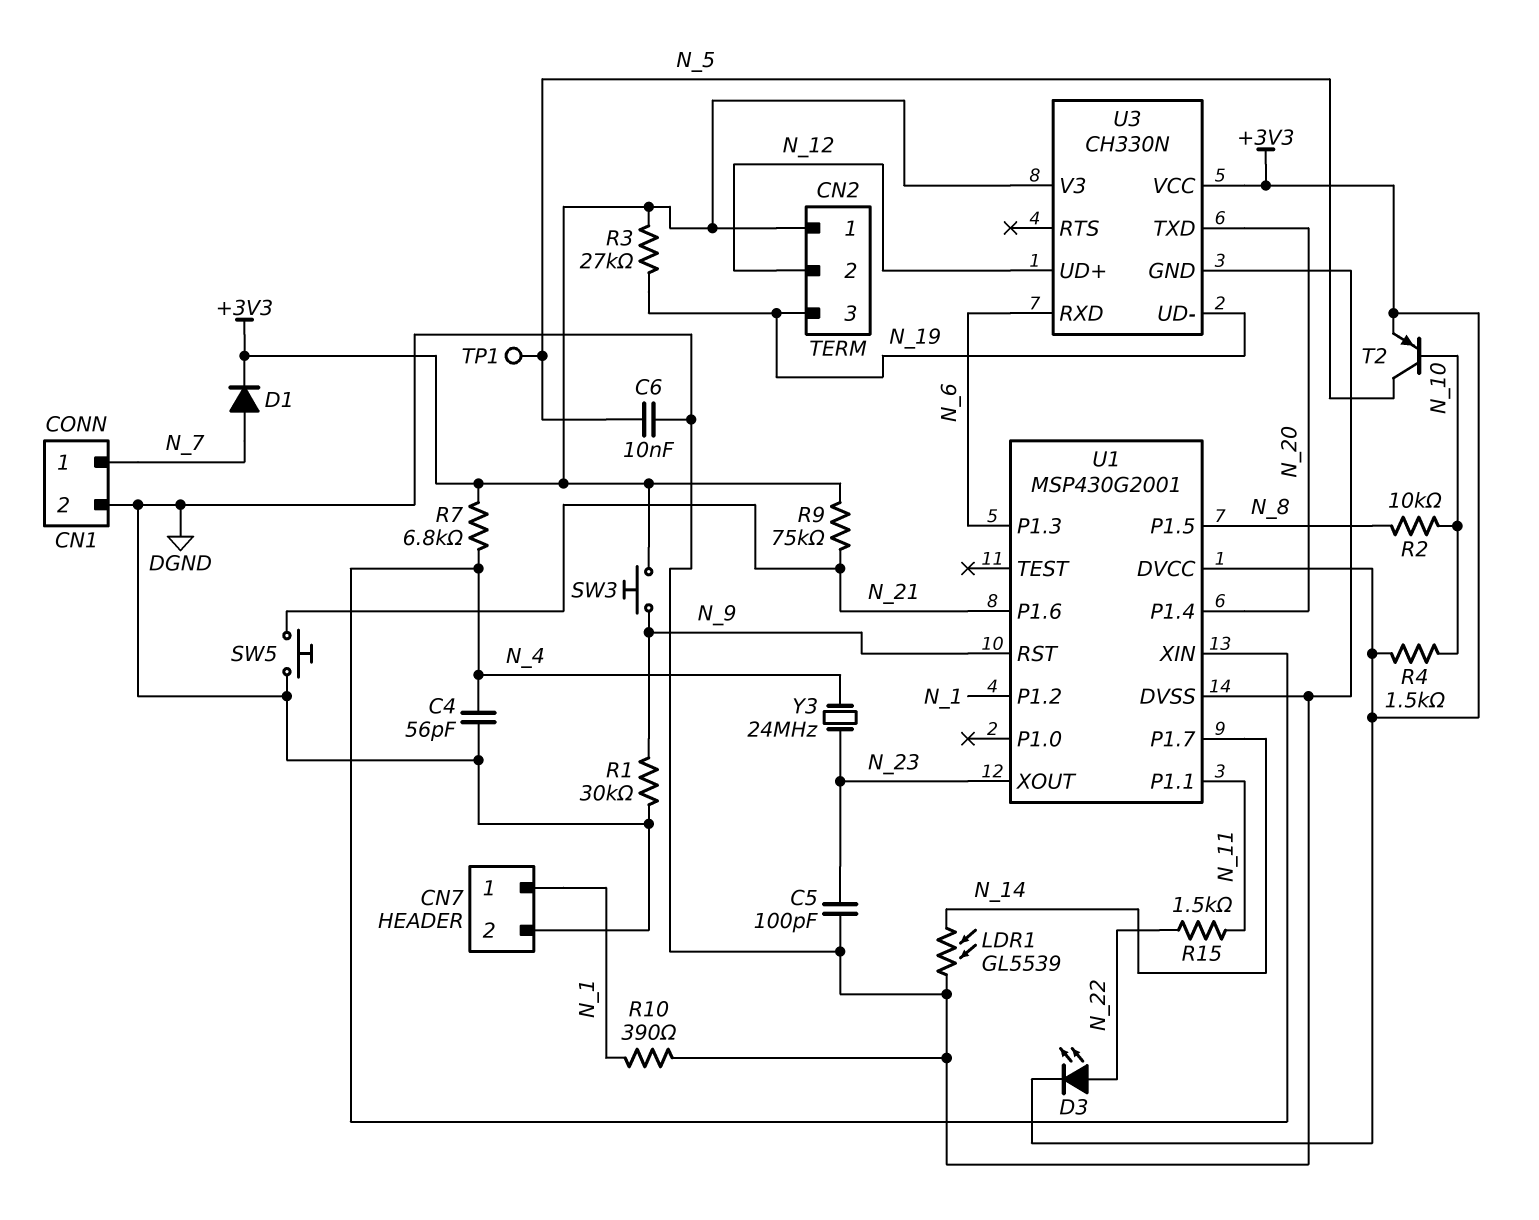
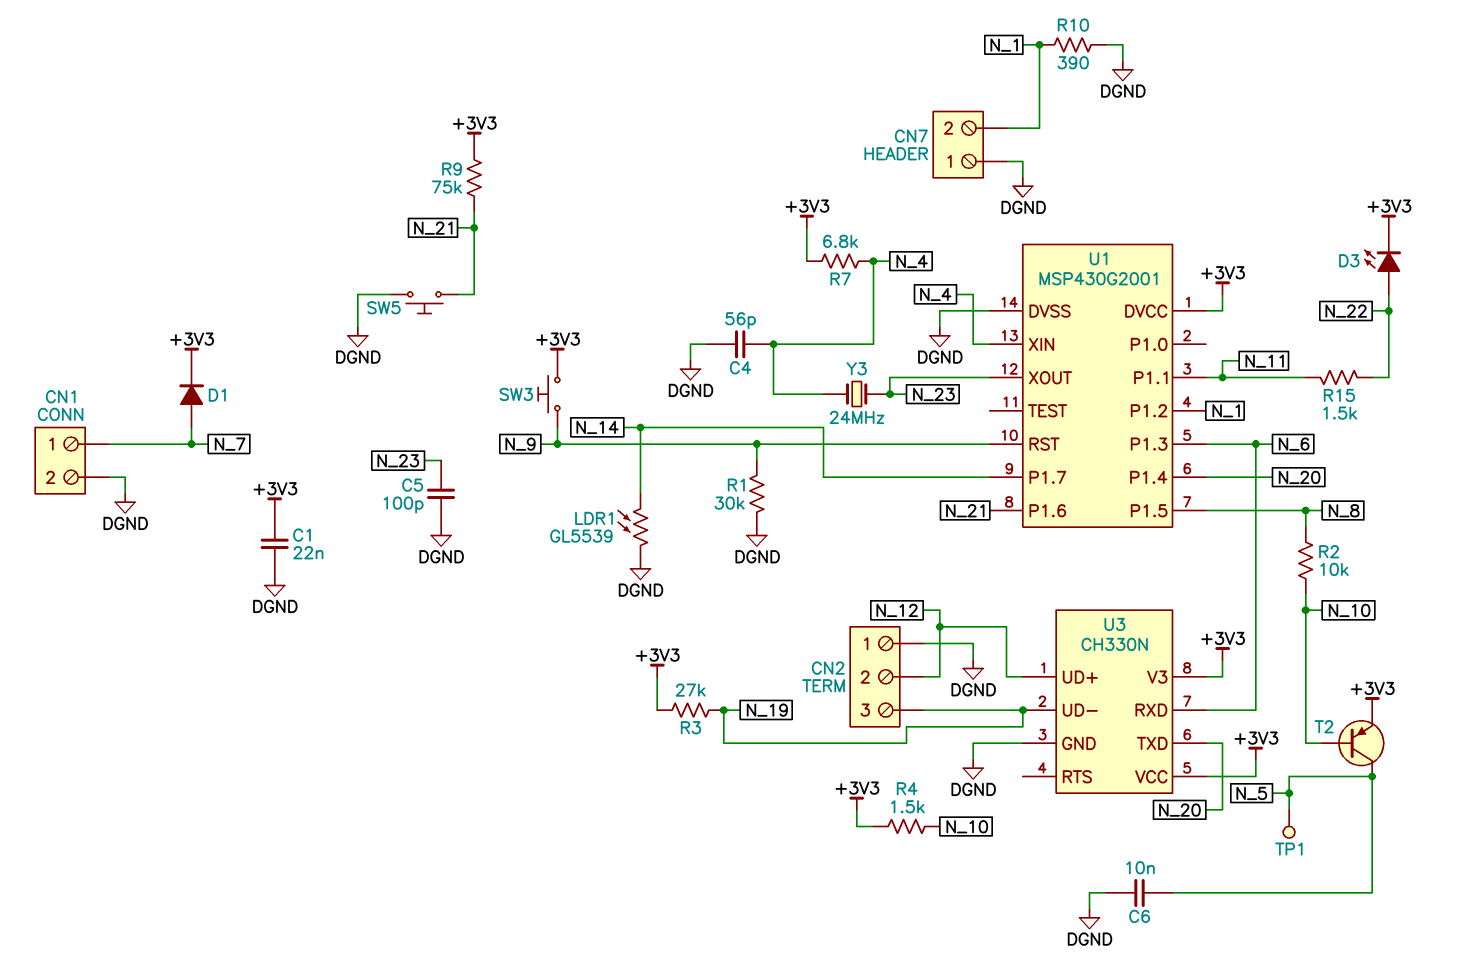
C1: none -> 22nF (+3V3, DGND)
CN2 pin 1: +3V3 -> DGND
CN7 pin 1: N_1 -> DGND
CN7 pin 2: DGND -> N_1

